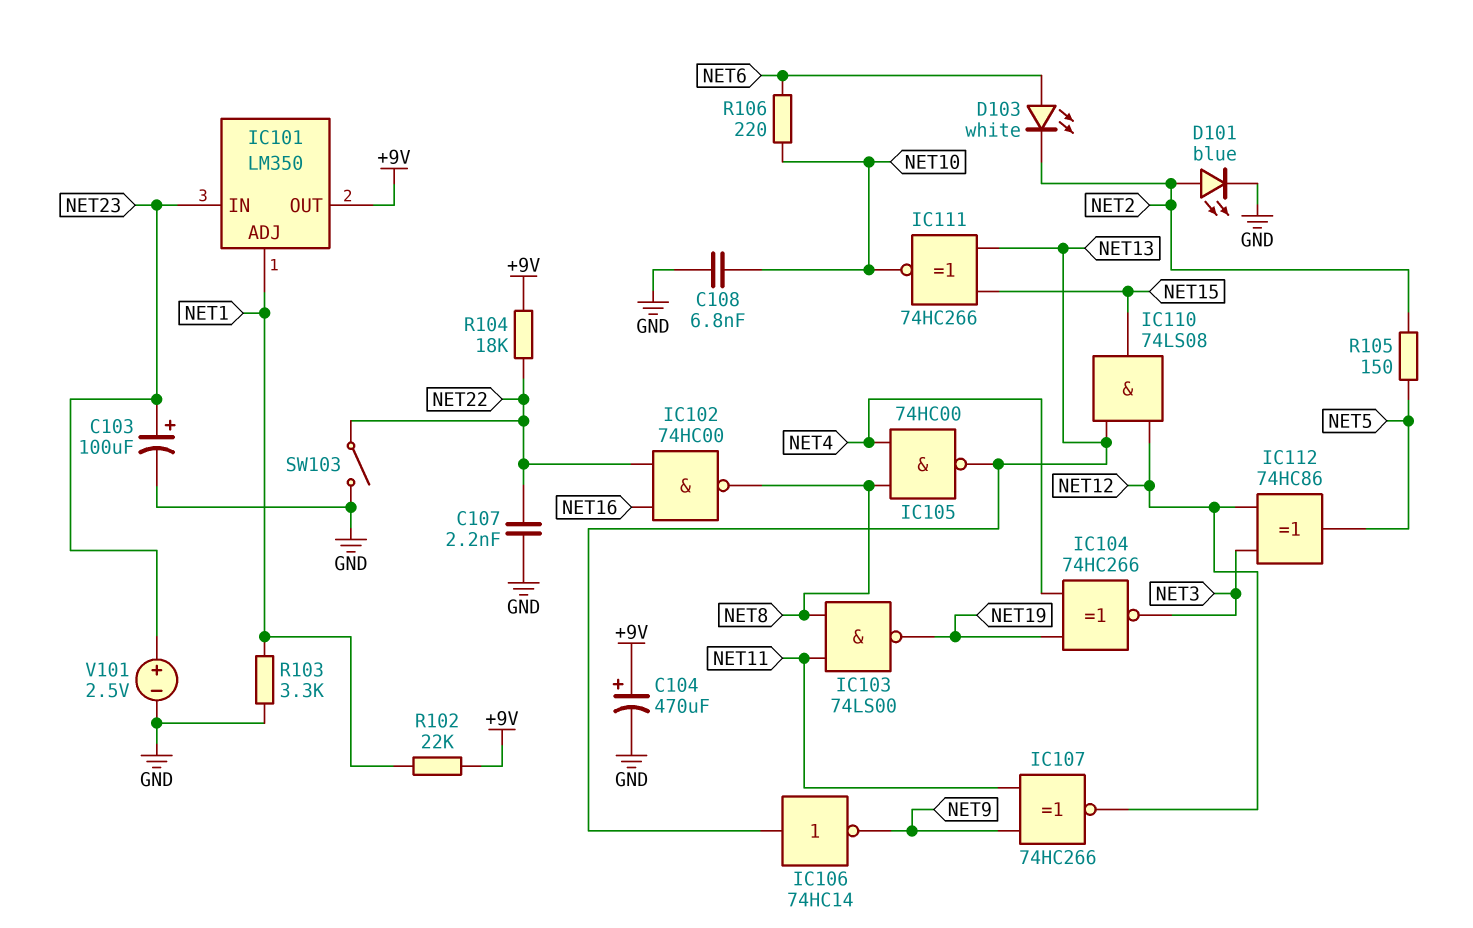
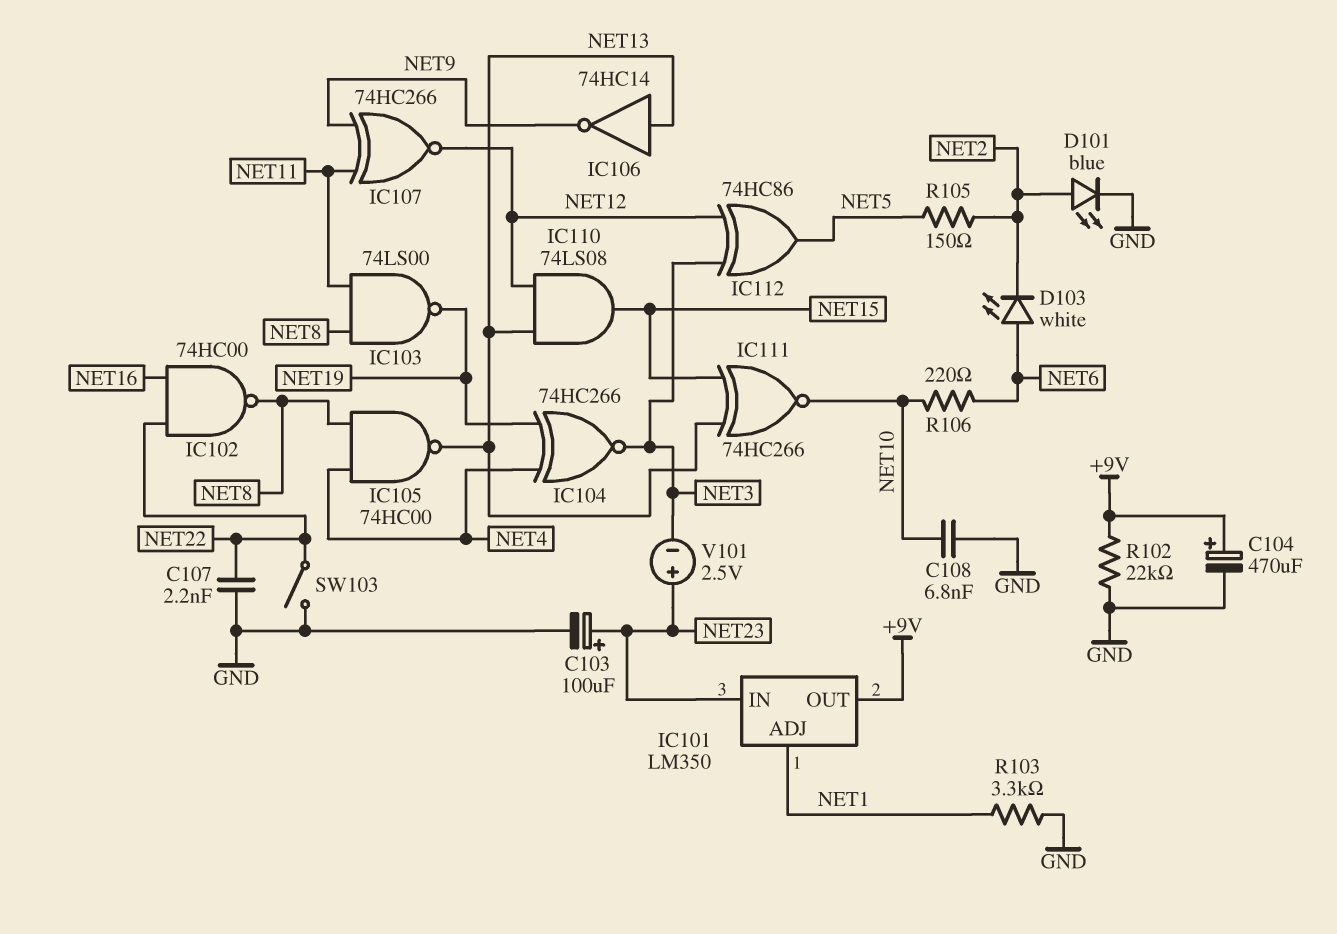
R102: 22k (+9V, NET1) -> 22k (+9V, GND)
R104: 18k (+9V, NET22) -> none
V101: 2.5V (plus NET23, minus GND) -> 2.5V (plus NET23, minus NET3)

